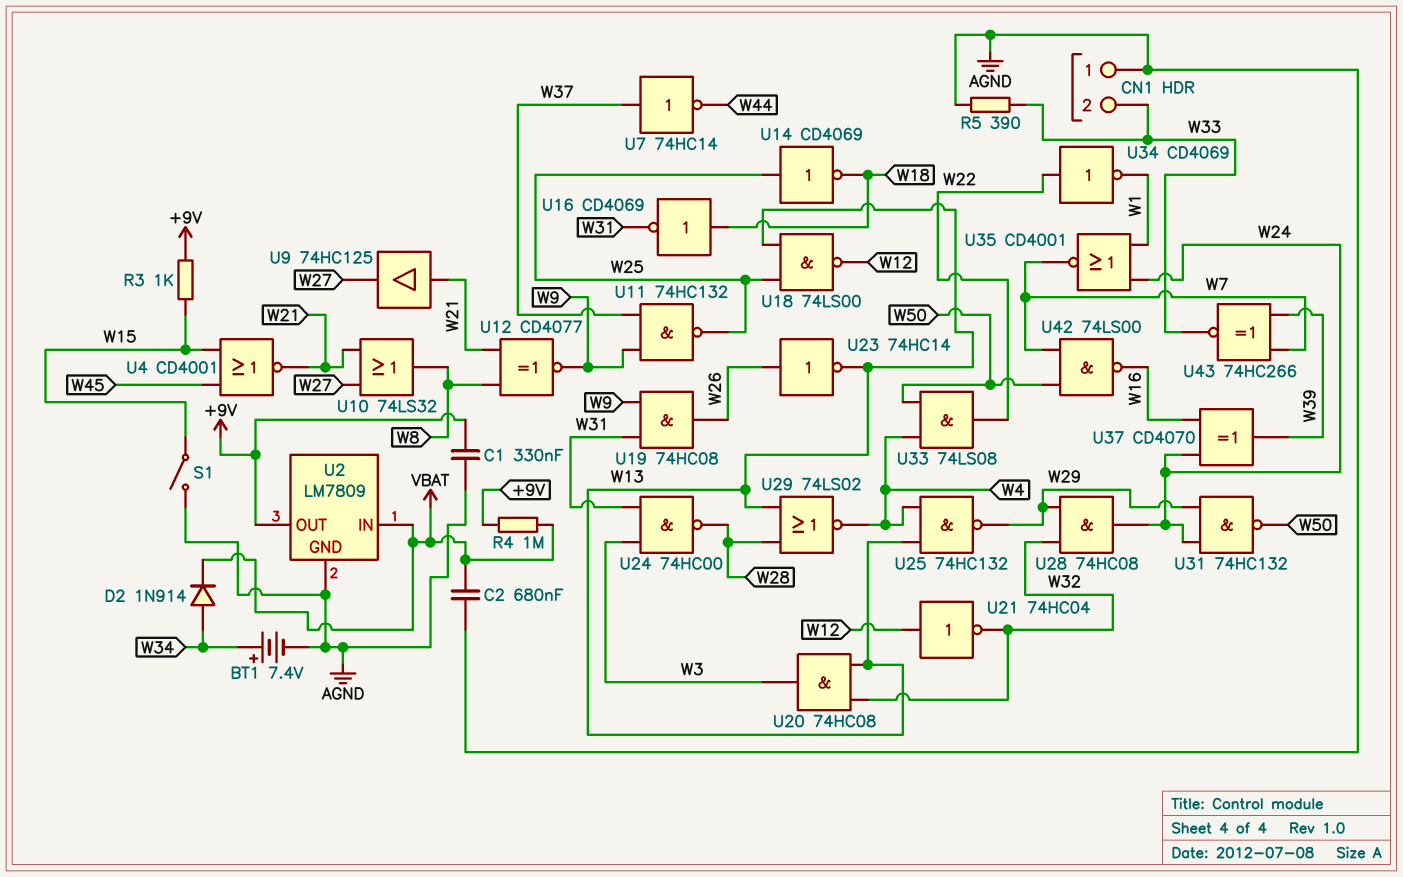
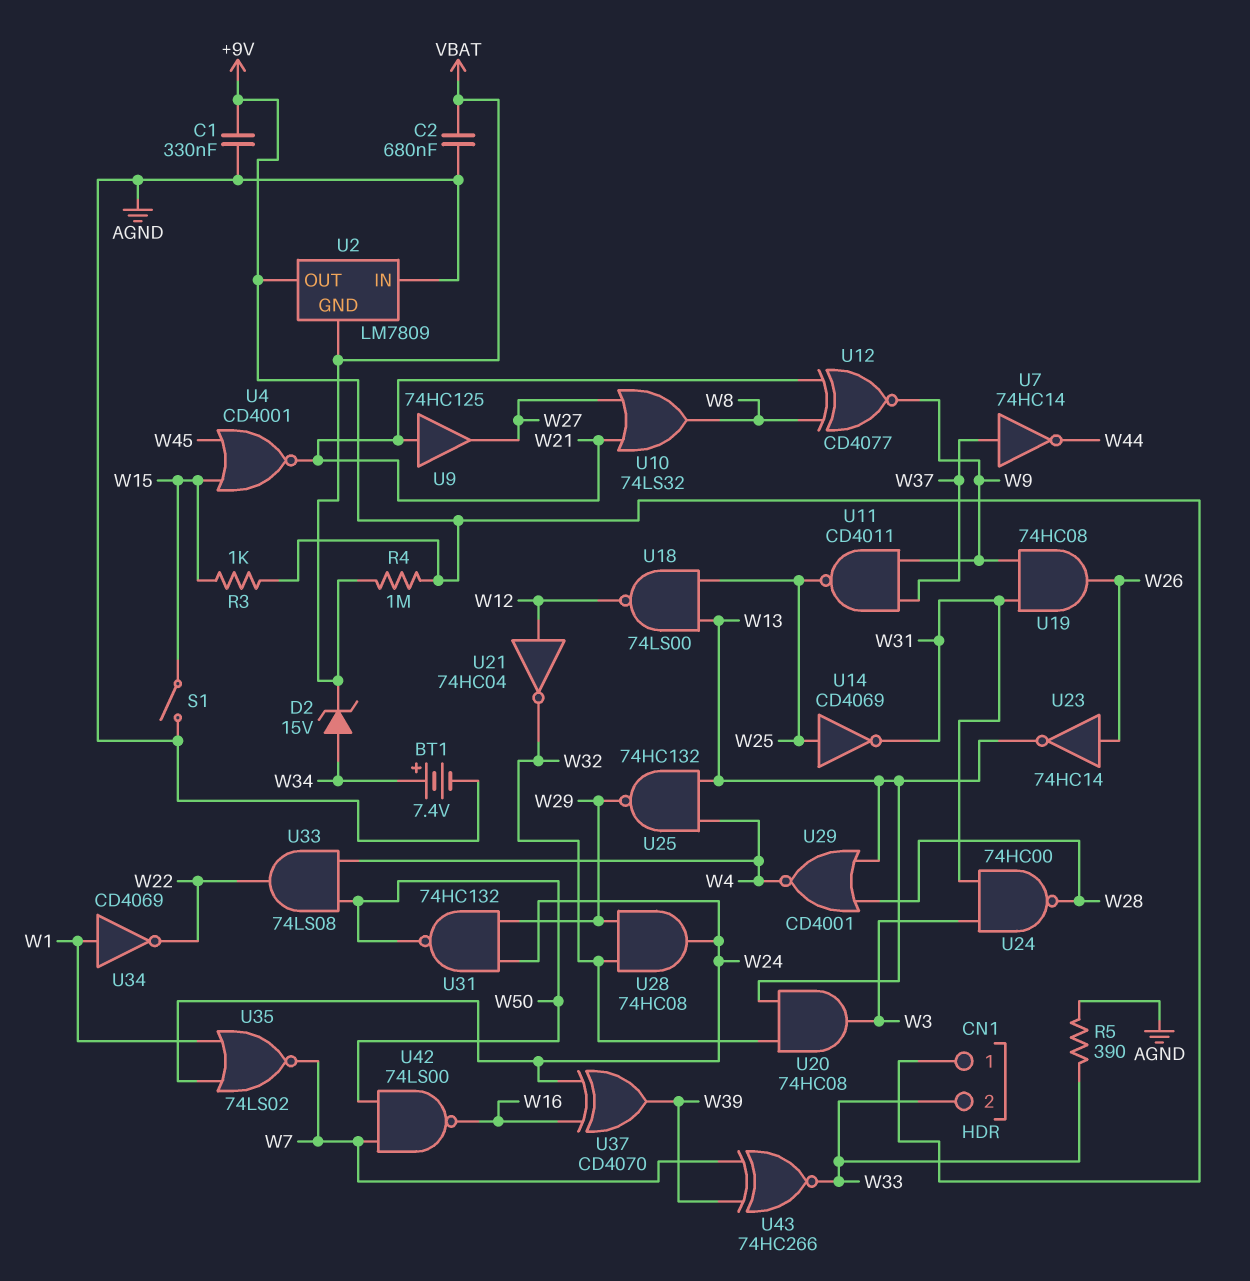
CN1 pin 1: AGND -> +9V
D2: diode 1N914 (A W34, K VBAT) -> zener 15V (A W34, K VBAT)
U2 pin GND: AGND -> VBAT
U2 pin IN: VBAT -> AGND
U11: NAND 74HC132 (in W9, in W37, out W25) -> NAND CD4011 (in W9, in W37, out W25)
U14: NOT CD4069 (in W25, out W18) -> NOT CD4069 (in W25, out W31)
U16: NOT CD4069 (in W18, out W31) -> none
U29: NOR 74LS02 (in W13, in W28, out W4) -> NOR CD4001 (in W13, in W28, out W4)
U34: NOT CD4069 (in W22, out W1) -> NOT CD4069 (in W1, out W22)
U35: NOR CD4001 (in W1, in W24, out W7) -> NOR 74LS02 (in W1, in W24, out W7)

